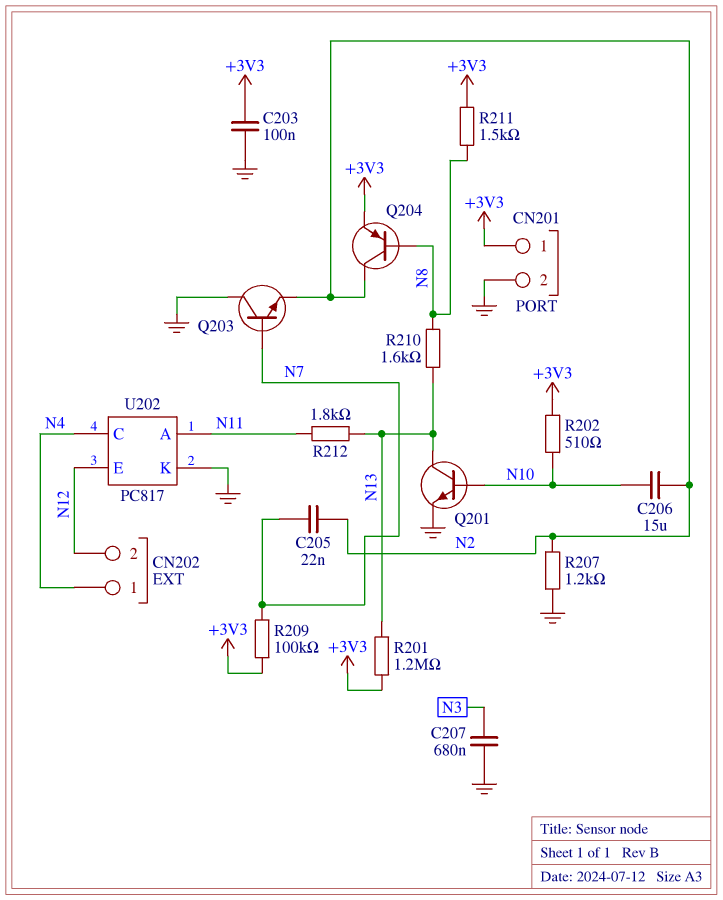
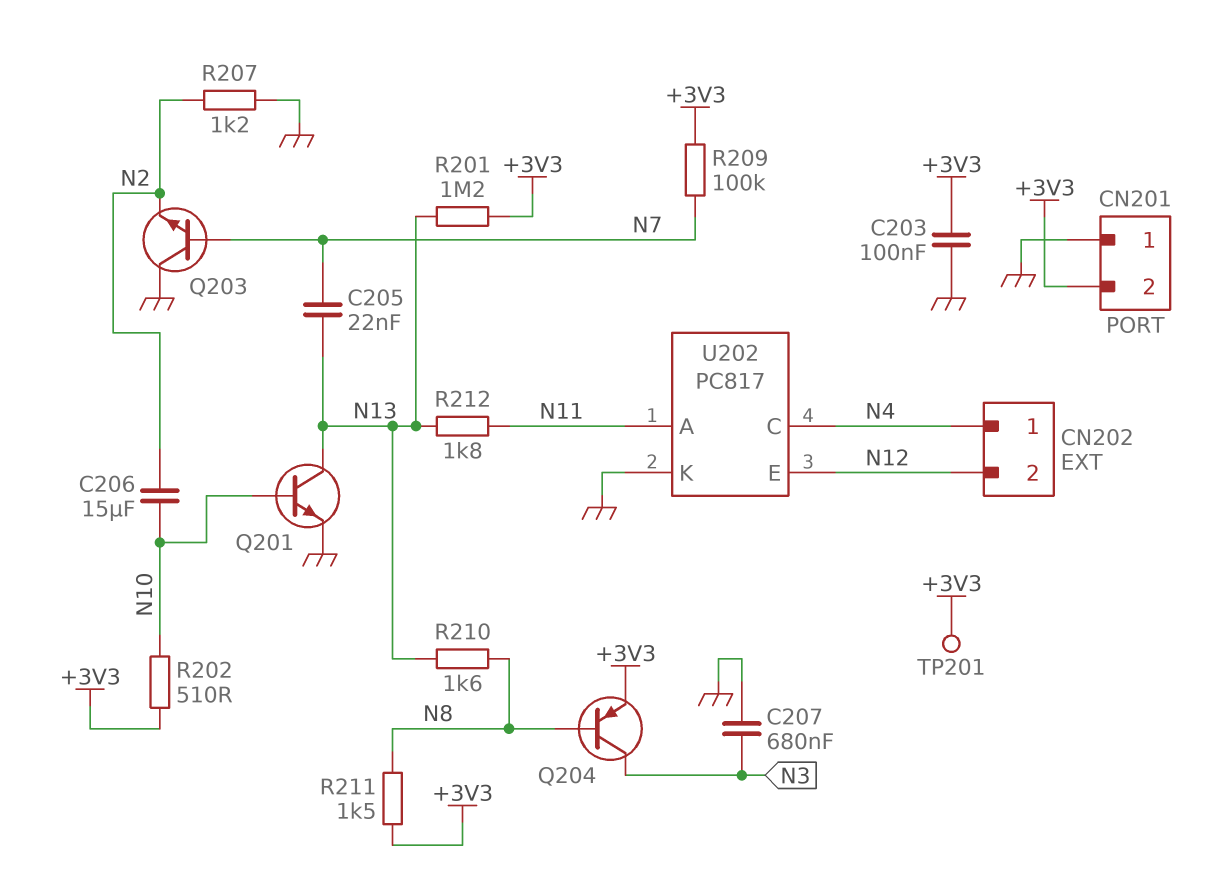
C205: 22nF (N2, N7) -> 22nF (N7, N13)
CN201 pin 1: +3V3 -> GND
CN201 pin 2: GND -> +3V3
Q204: PNP (B N8, C N2, E +3V3) -> PNP (B N8, C N3, E +3V3)
TP201: none -> test point (+3V3)

